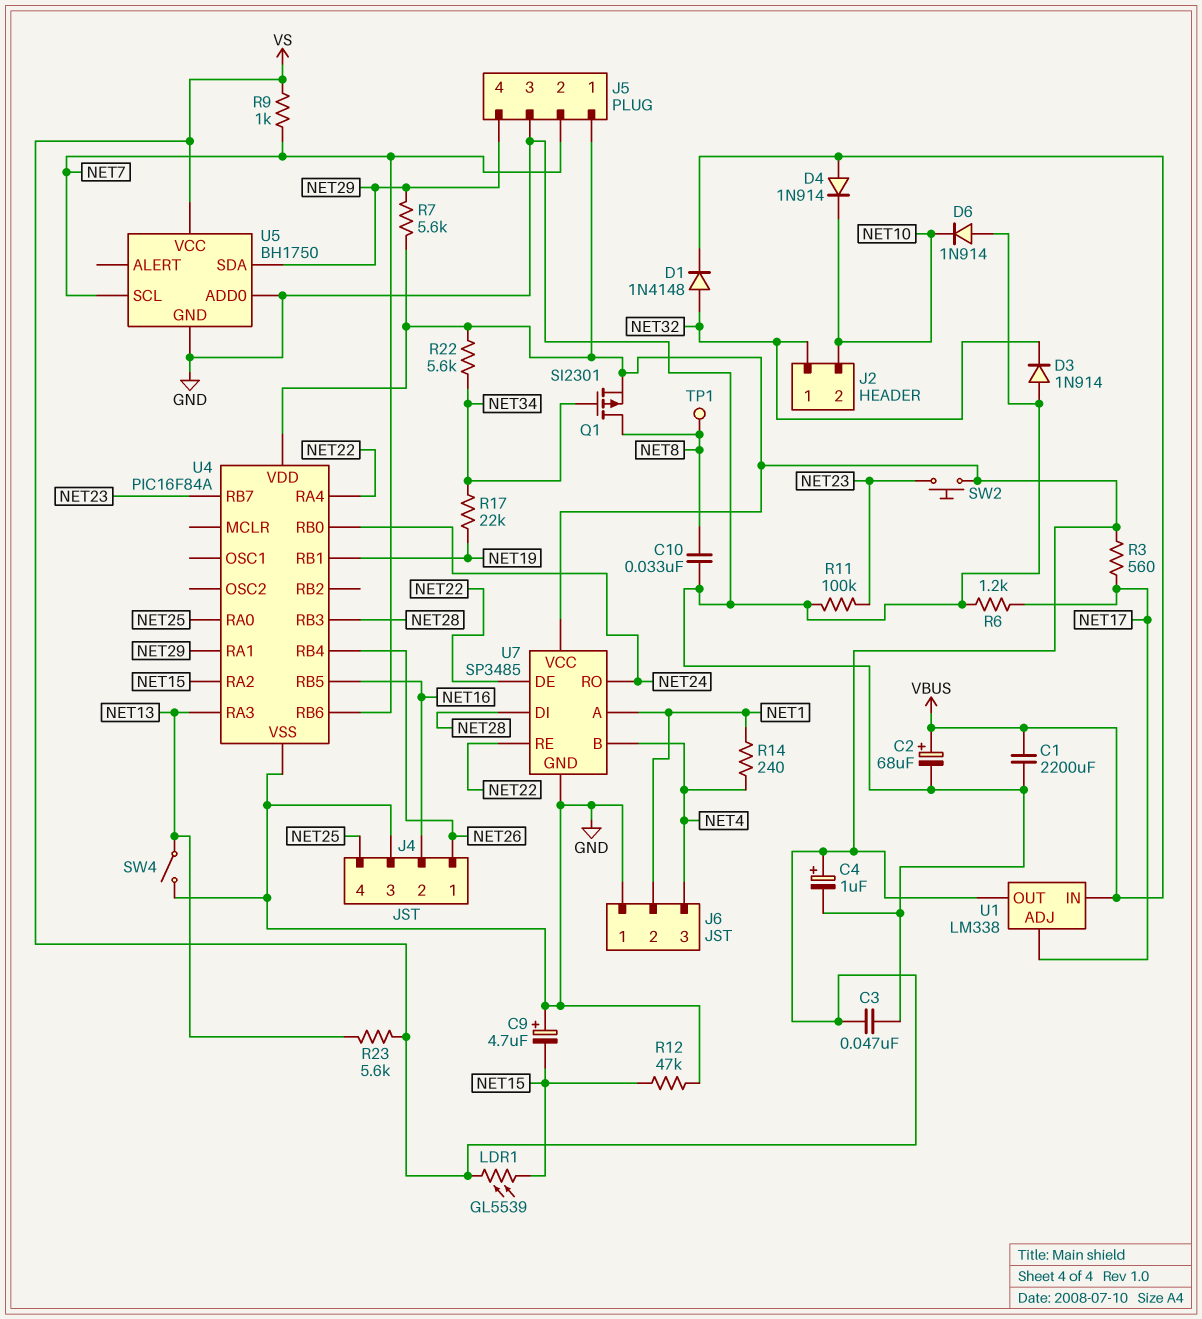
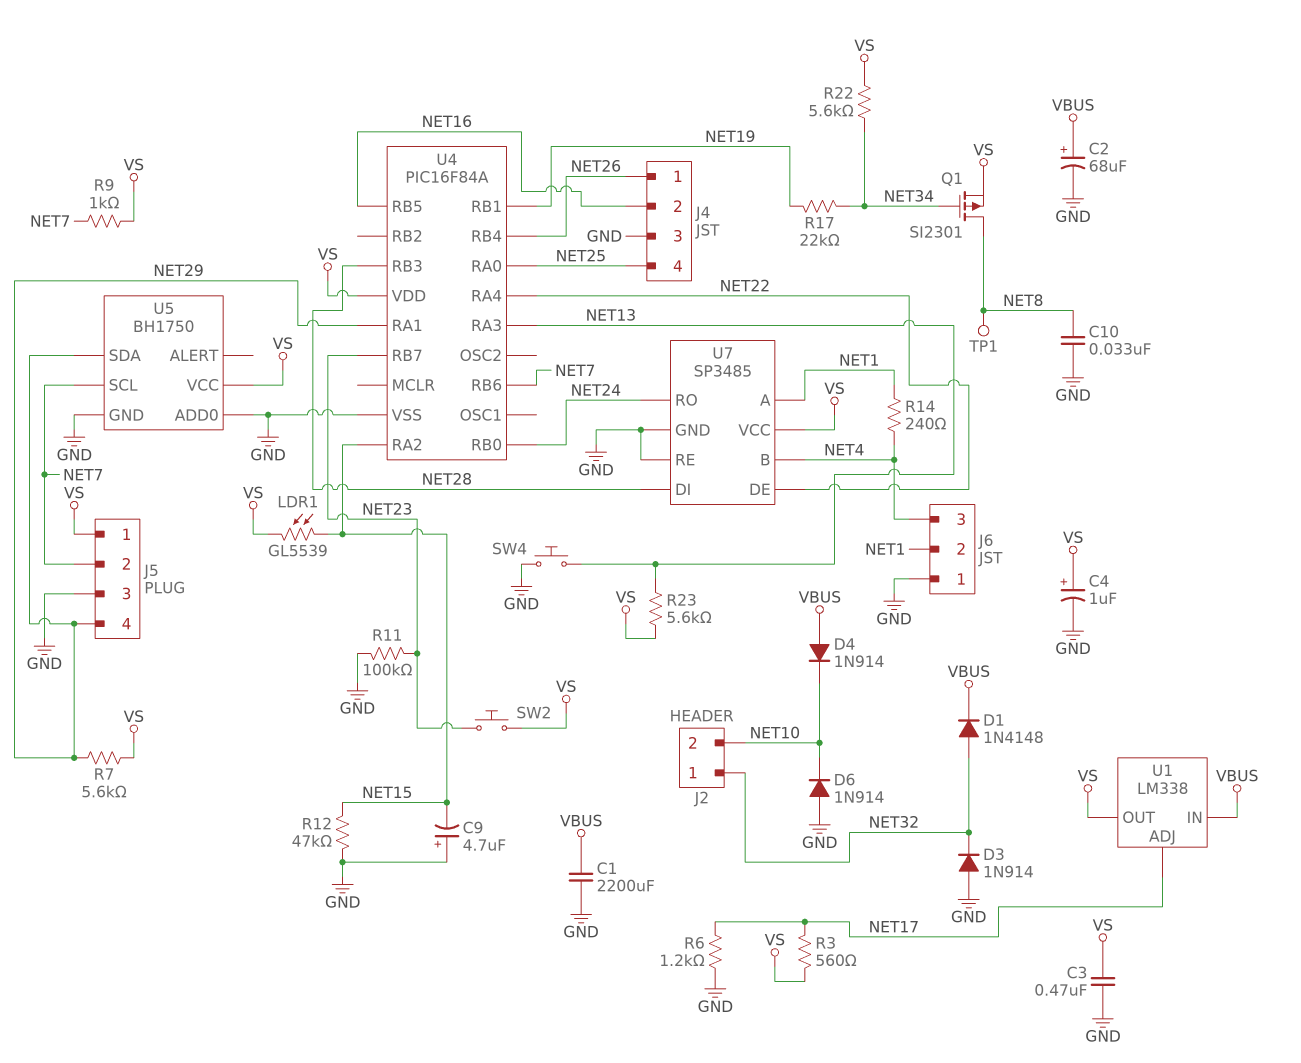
C3: 47nF (GND, VS) -> 470nF (GND, VS)
SW4: switch (GND, NET13) -> button (GND, NET13)
U7 pin RE: NET22 -> GND

